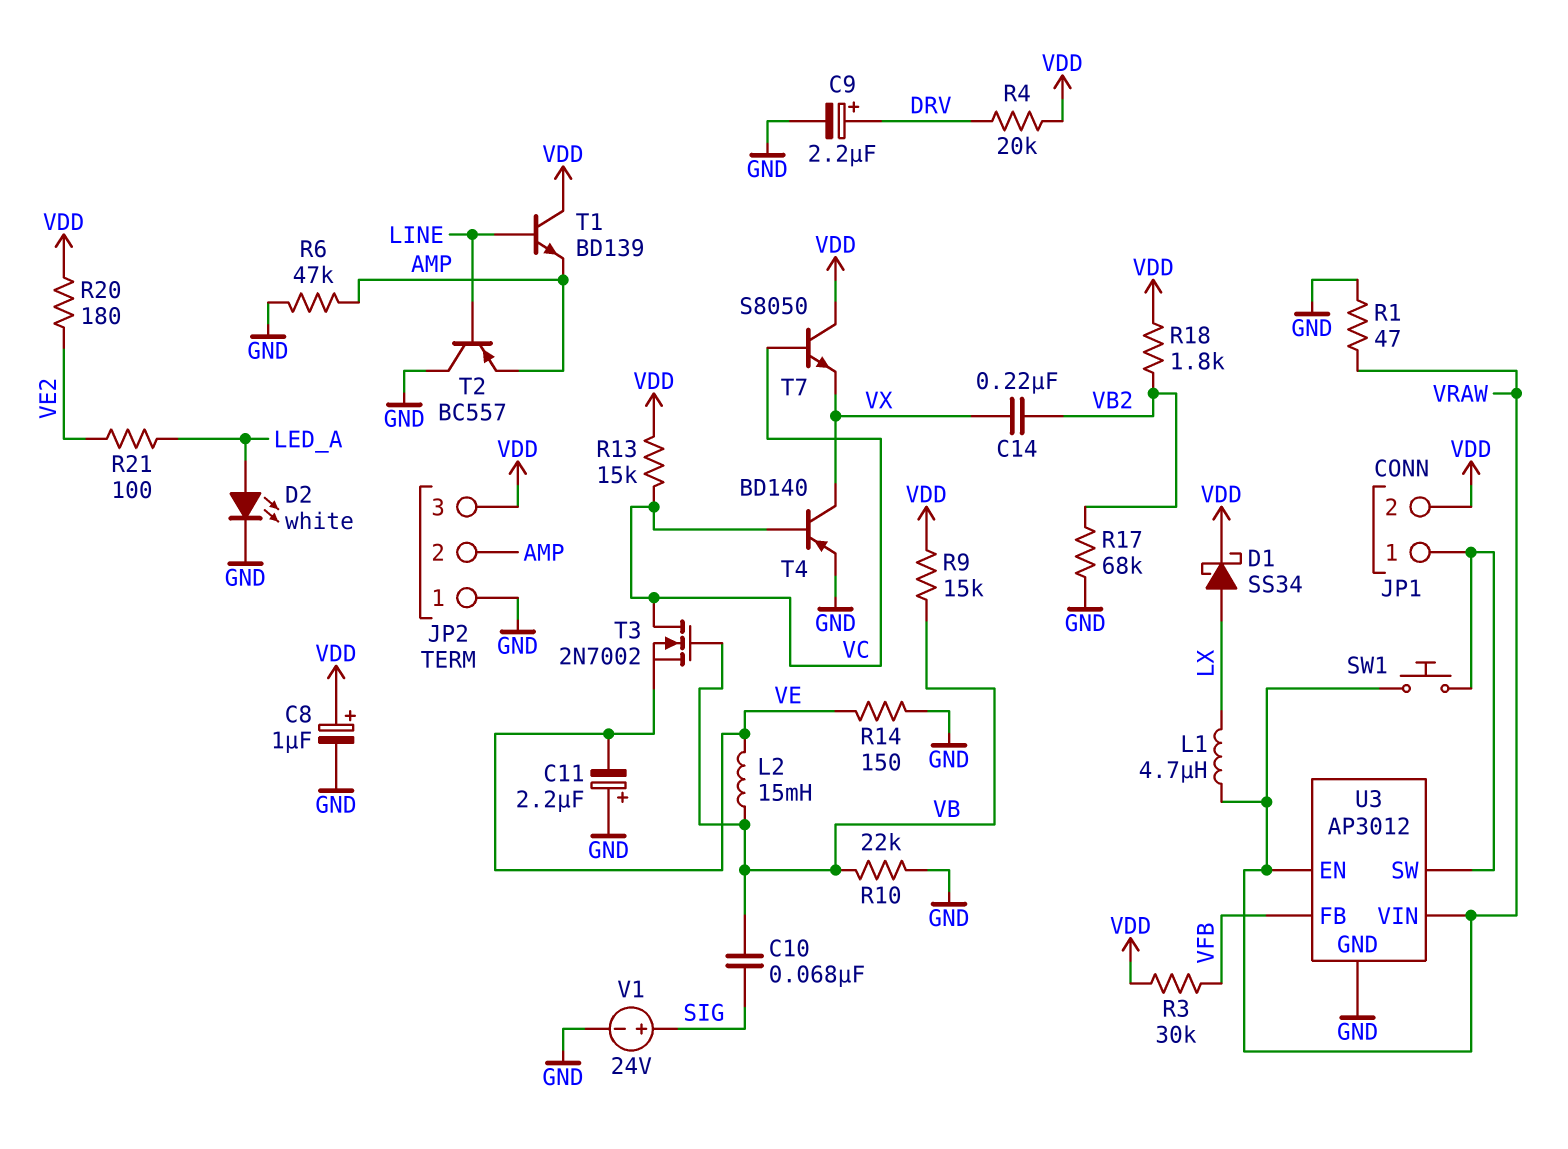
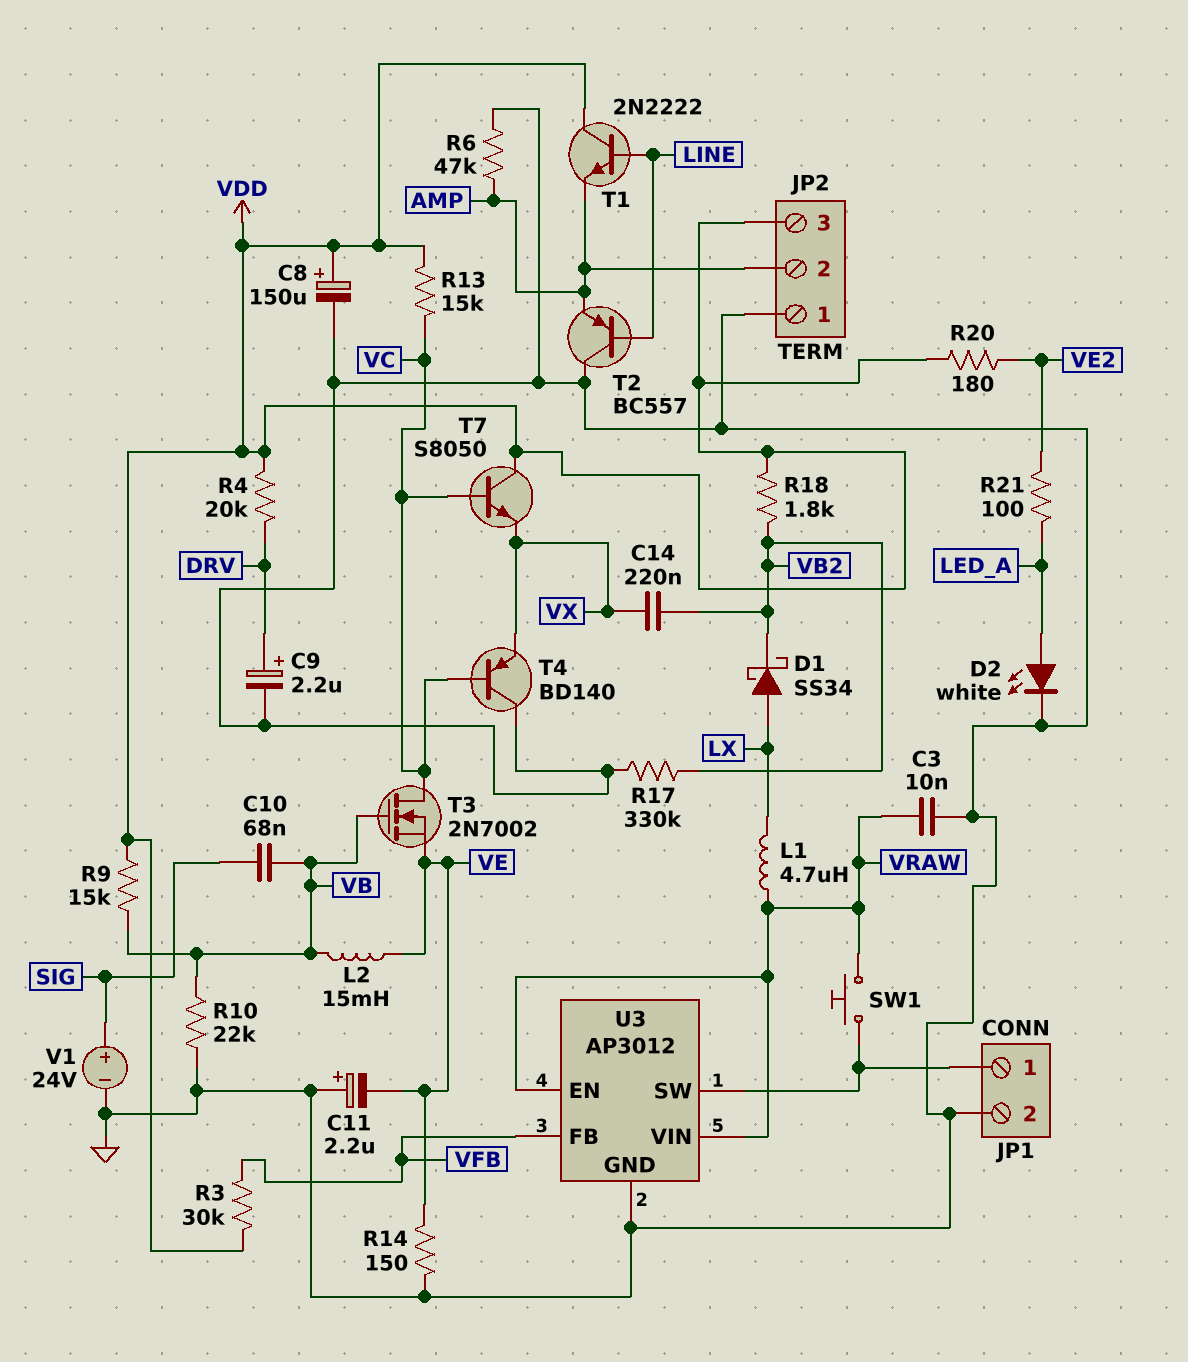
C3: none -> 10nF (GND, VRAW)
C8: 1uF (plus VDD, minus GND) -> 150uF (plus VDD, minus GND)
D1: schottky SS34 (A LX, K VDD) -> schottky SS34 (A LX, K VB2)
JP1 pin 2: VDD -> GND
R1: 47 (GND, VRAW) -> none
R17: 68k (GND, VB2) -> 330k (GND, VB2)
T1: NPN BD139 (B LINE, C VDD, E AMP) -> NPN 2N2222 (B LINE, C VDD, E AMP)
T4: PNP BD140 (B VC, C VX, E GND) -> PNP BD140 (B VC, C GND, E VX)

